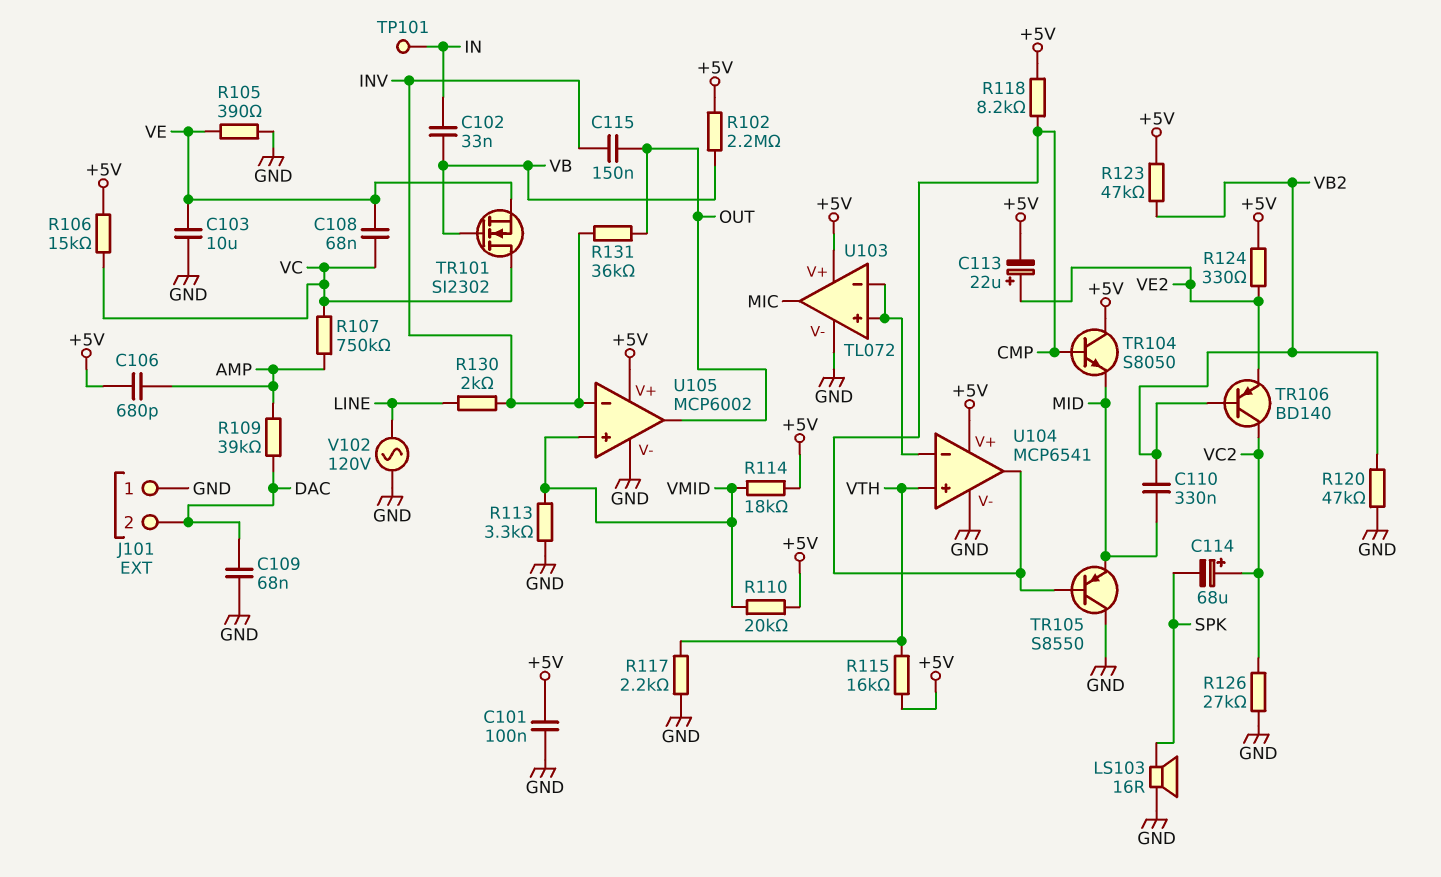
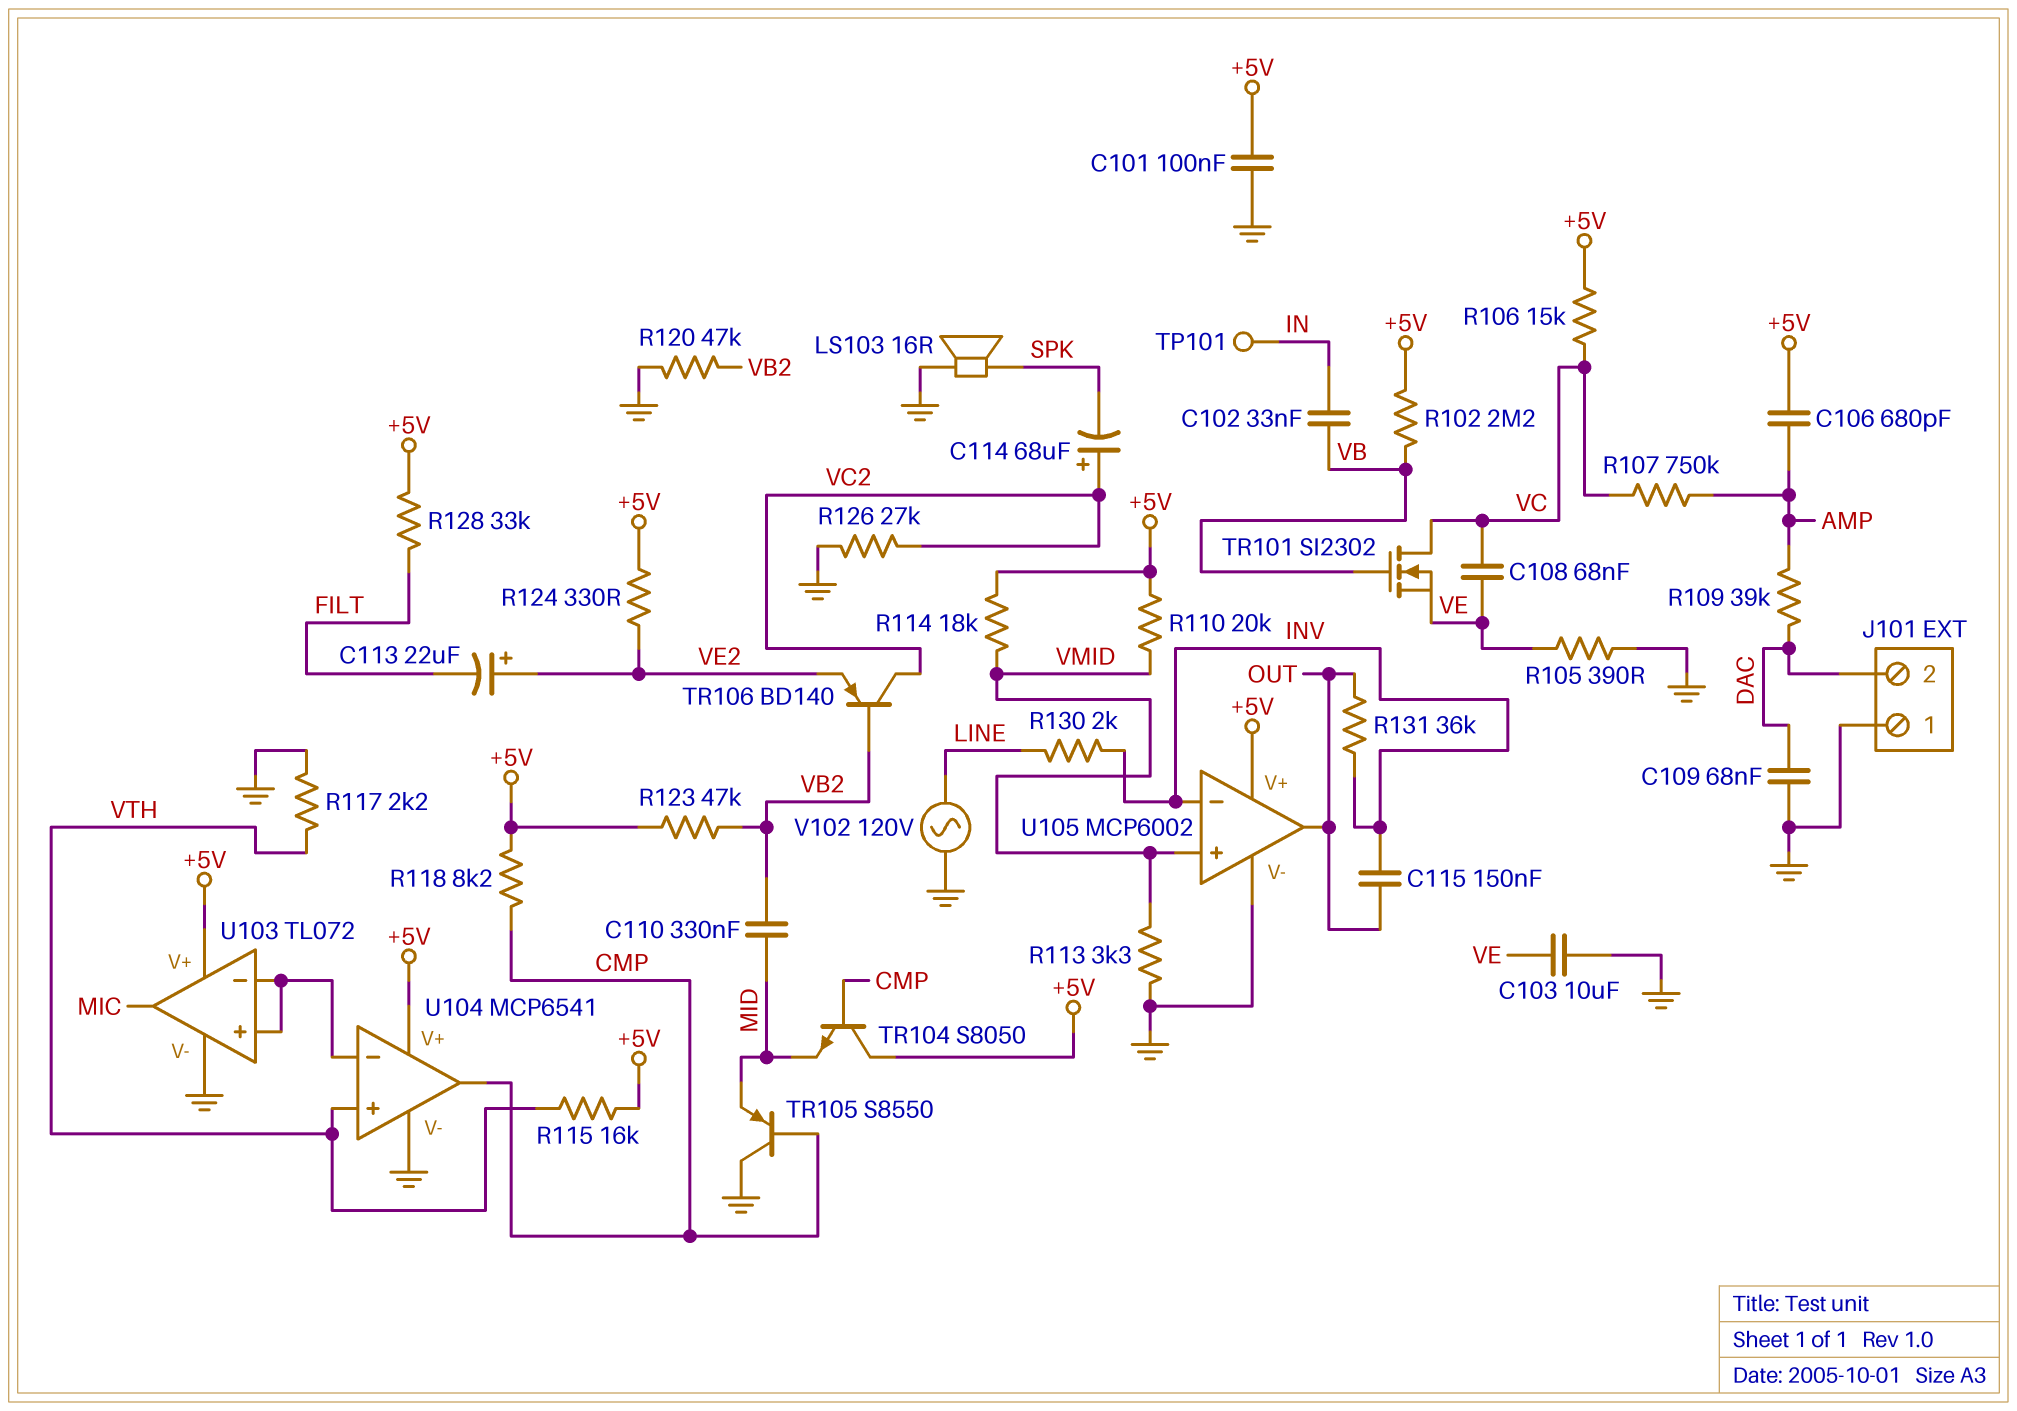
C113: 22uF (plus VE2, minus +5V) -> 22uF (plus VE2, minus FILT)
R128: none -> 33k (+5V, FILT)

